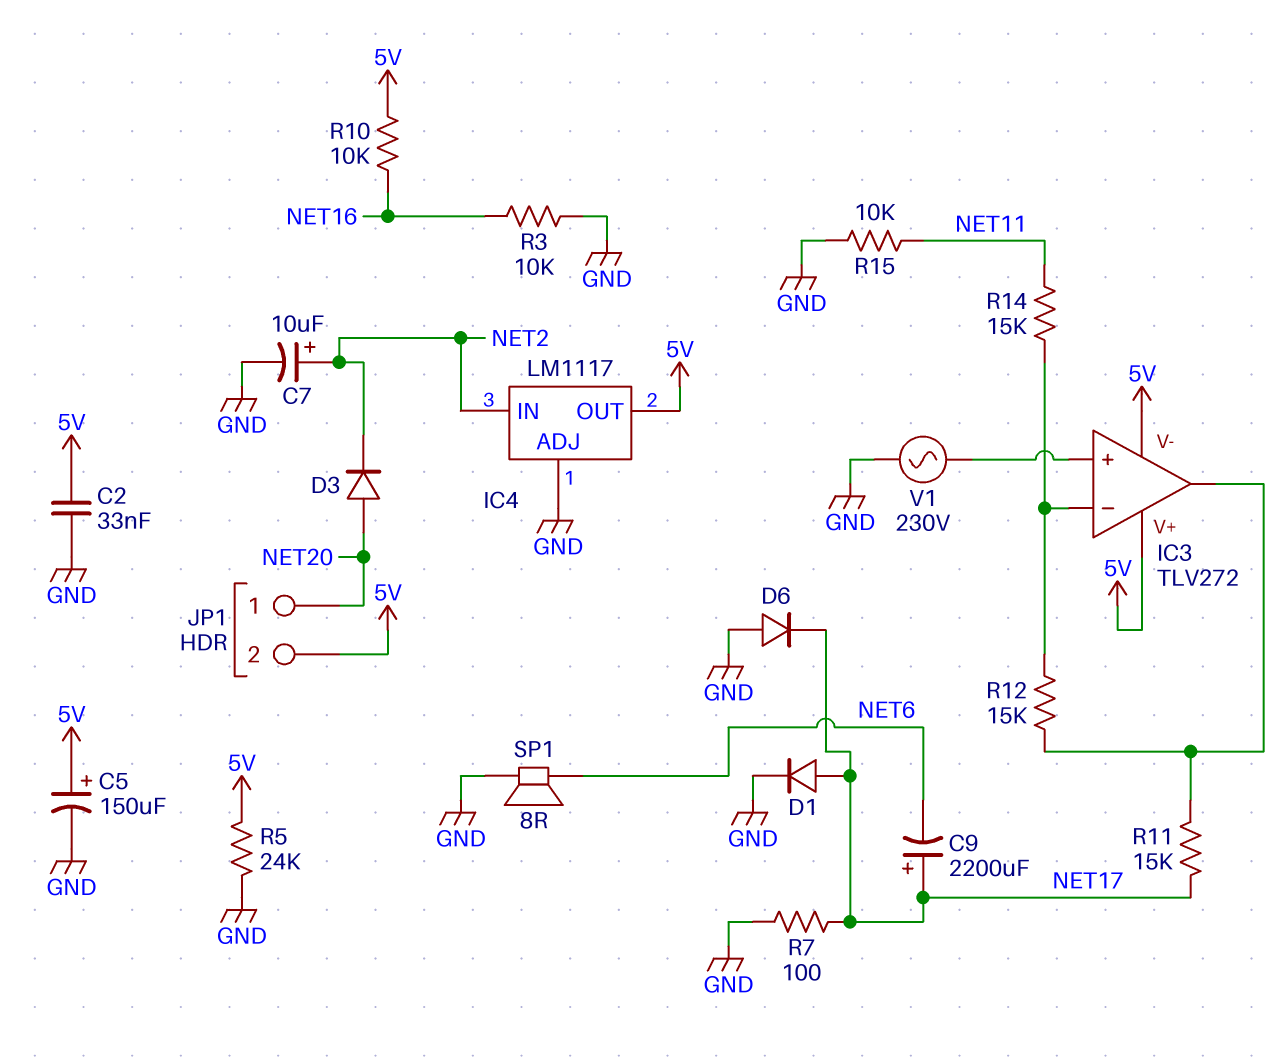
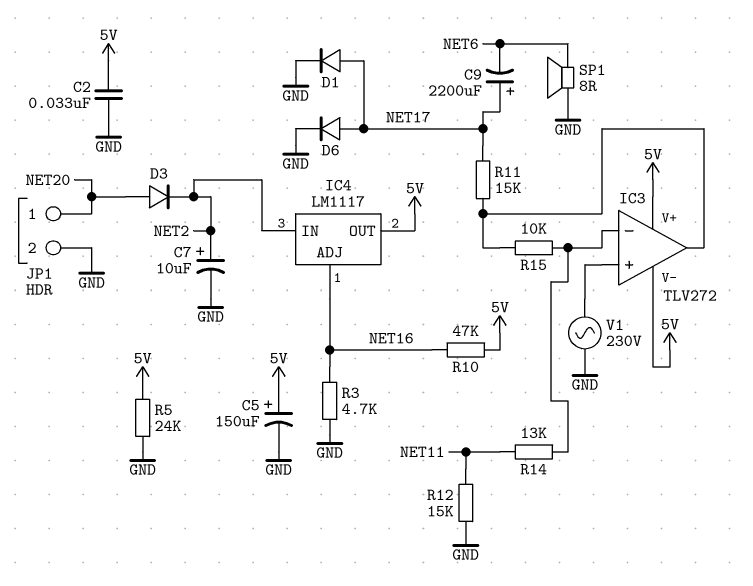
D6: diode (A GND, K NET17) -> diode (A NET17, K GND)
IC4 pin ADJ: GND -> NET16
JP1 pin 2: 5V -> GND
R3: 10k (GND, NET16) -> 4.7k (GND, NET16)
R7: 100 (GND, NET17) -> none
R10: 10k (5V, NET16) -> 47k (5V, NET16)
R12: 15k (IC3/in-, IC3/out) -> 15k (GND, NET11)
R14: 15k (IC3/in-, NET11) -> 13k (IC3/in-, NET11)
R15: 10k (GND, NET11) -> 10k (IC3/in-, IC3/out)

